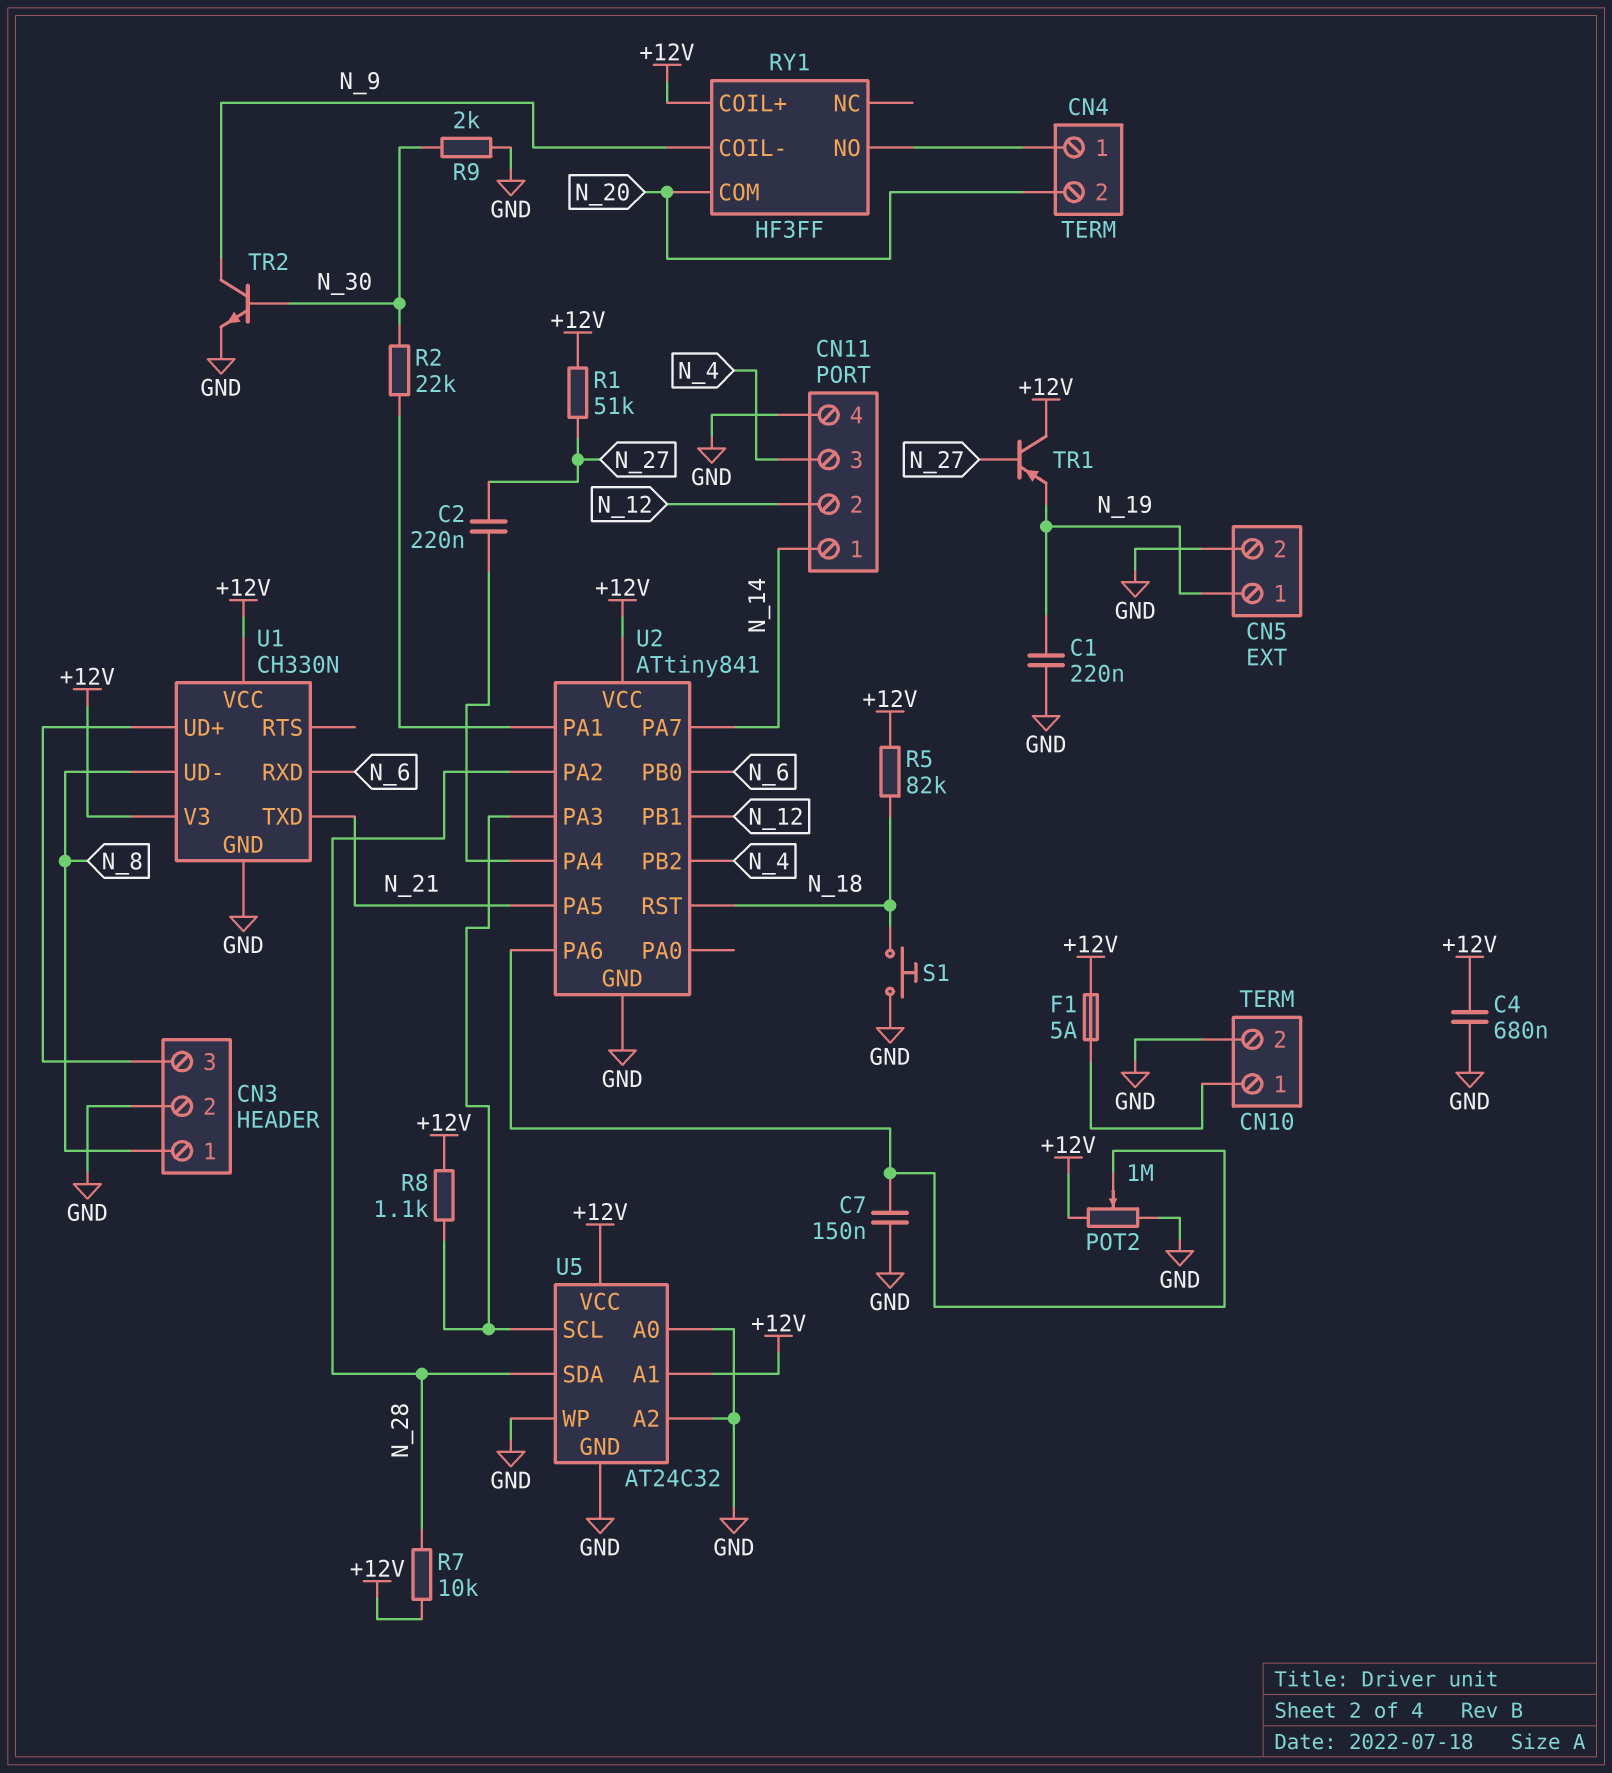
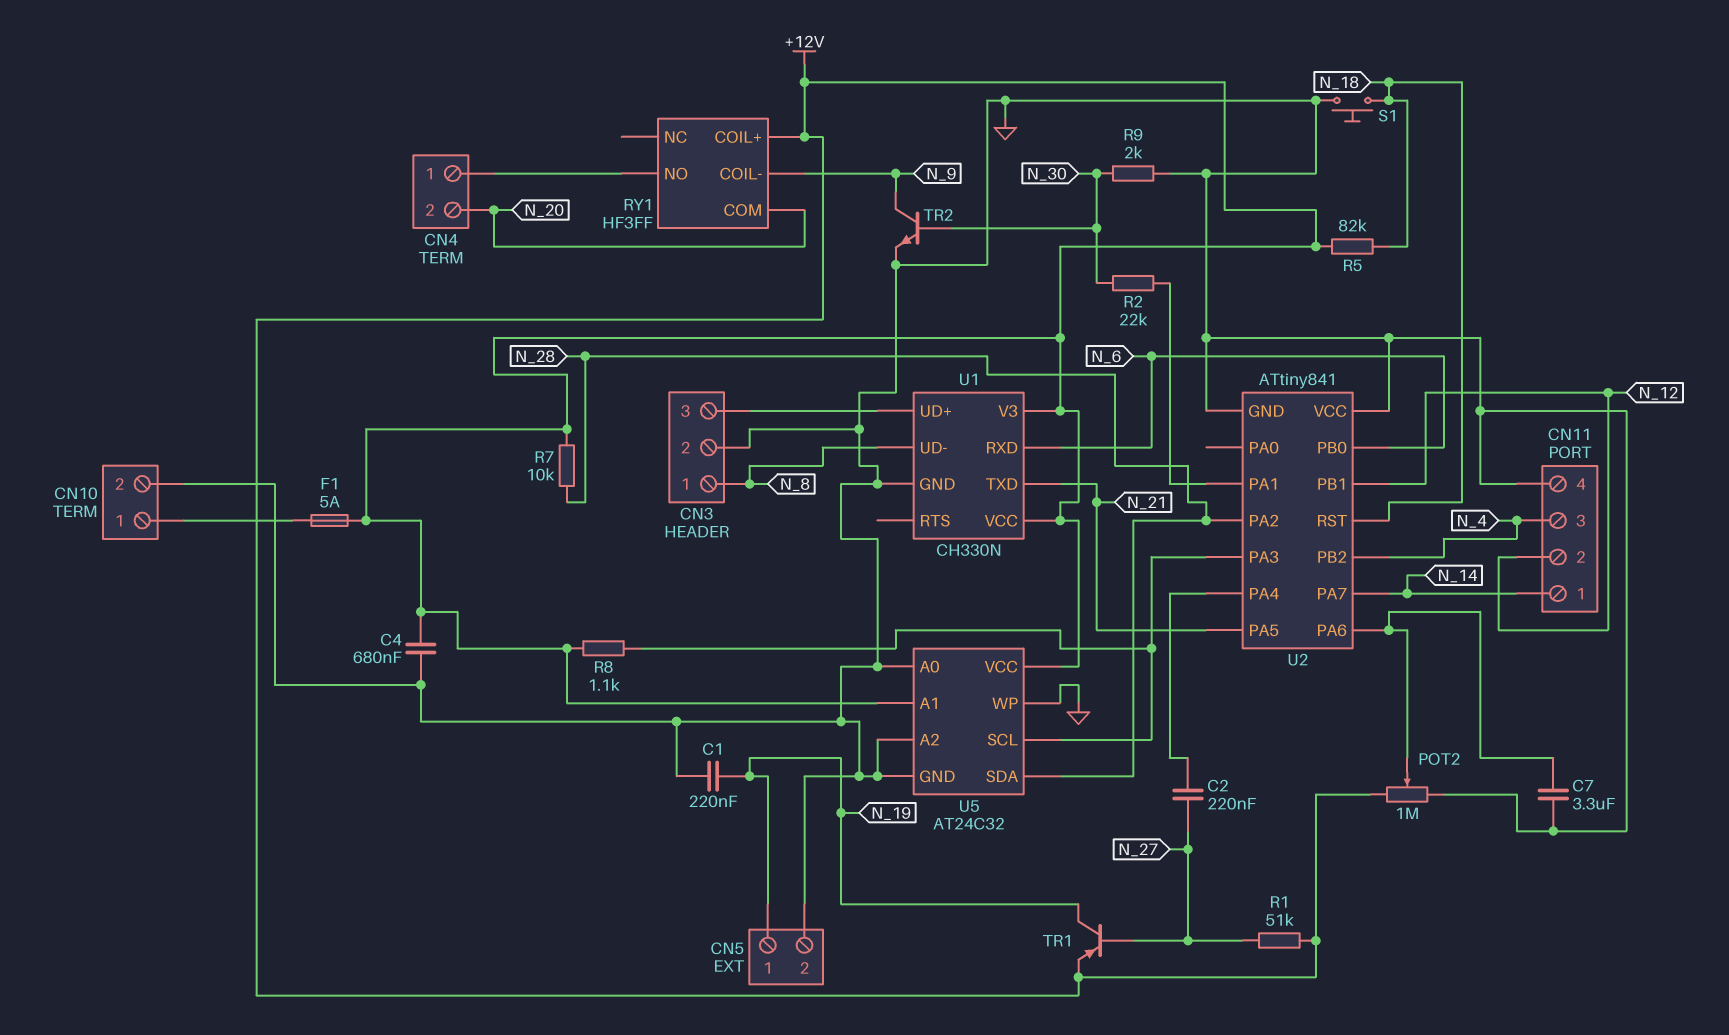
C7: 150nF (GND, U2/PA6) -> 3.3uF (GND, U2/PA6)
TR1: PNP (B N_27, C +12V, E N_19) -> PNP (B N_27, C N_19, E +12V)
U2 pin VCC: +12V -> GND

